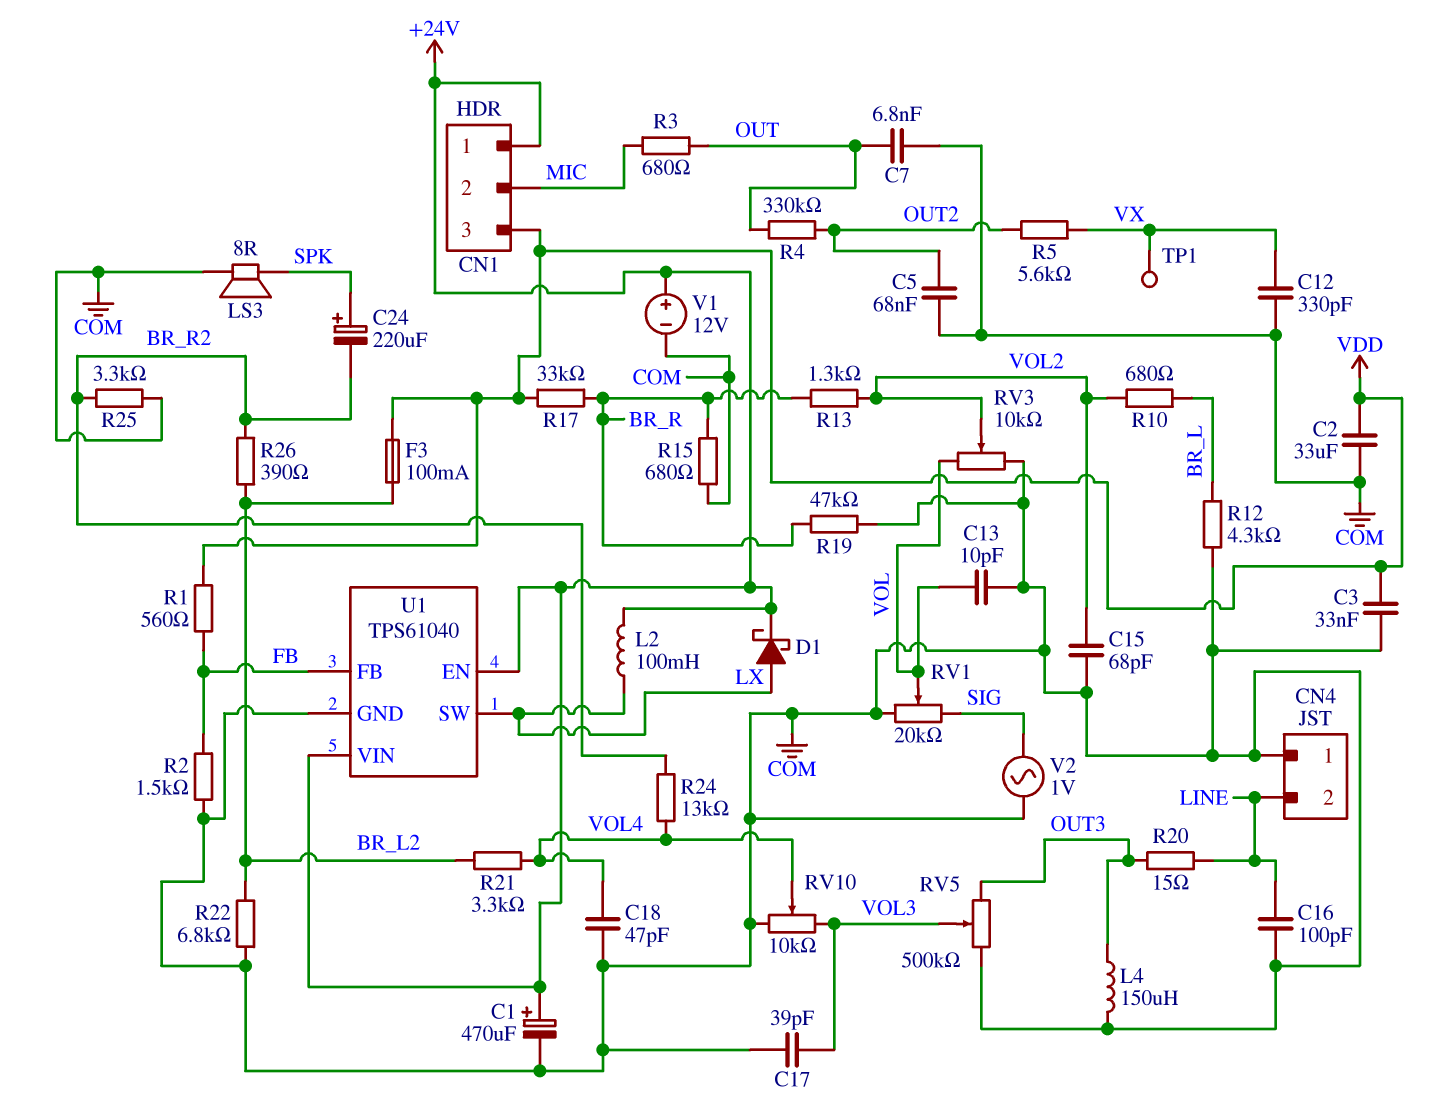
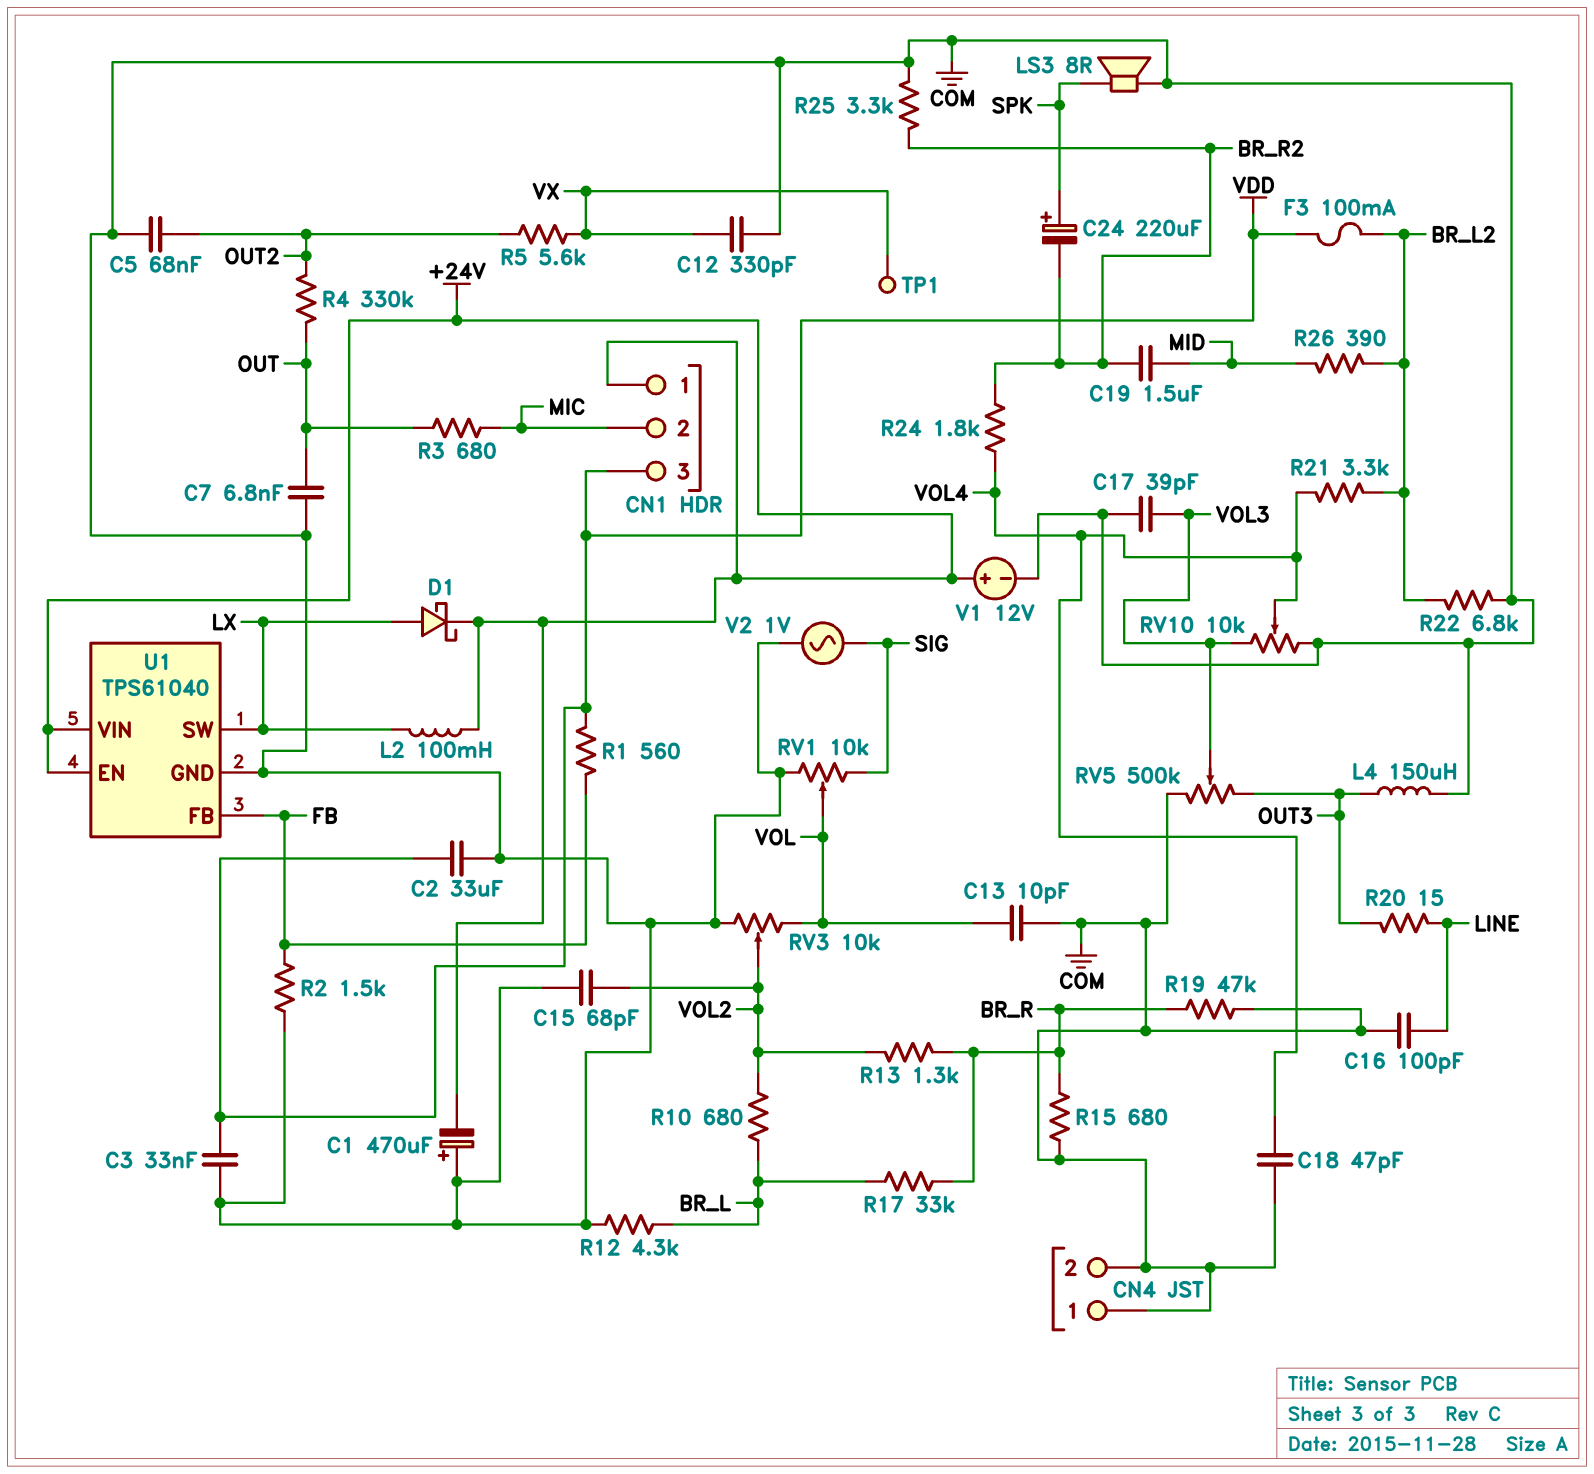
C1: 470uF (plus +24V, minus COM) -> 470uF (plus COM, minus +24V)
C19: none -> 1.5uF (BR_R2, MID)
CN4 pin 2: LINE -> COM
R17: 33k (BR_R, VDD) -> 33k (BR_L, BR_R)
R24: 13k (BR_R2, VOL4) -> 1.8k (BR_R2, VOL4)
R26: 390 (BR_L2, BR_R2) -> 390 (BR_L2, MID)
RV1: 20k (COM, SIG, wiper VOL) -> 10k (COM, SIG, wiper VOL)

